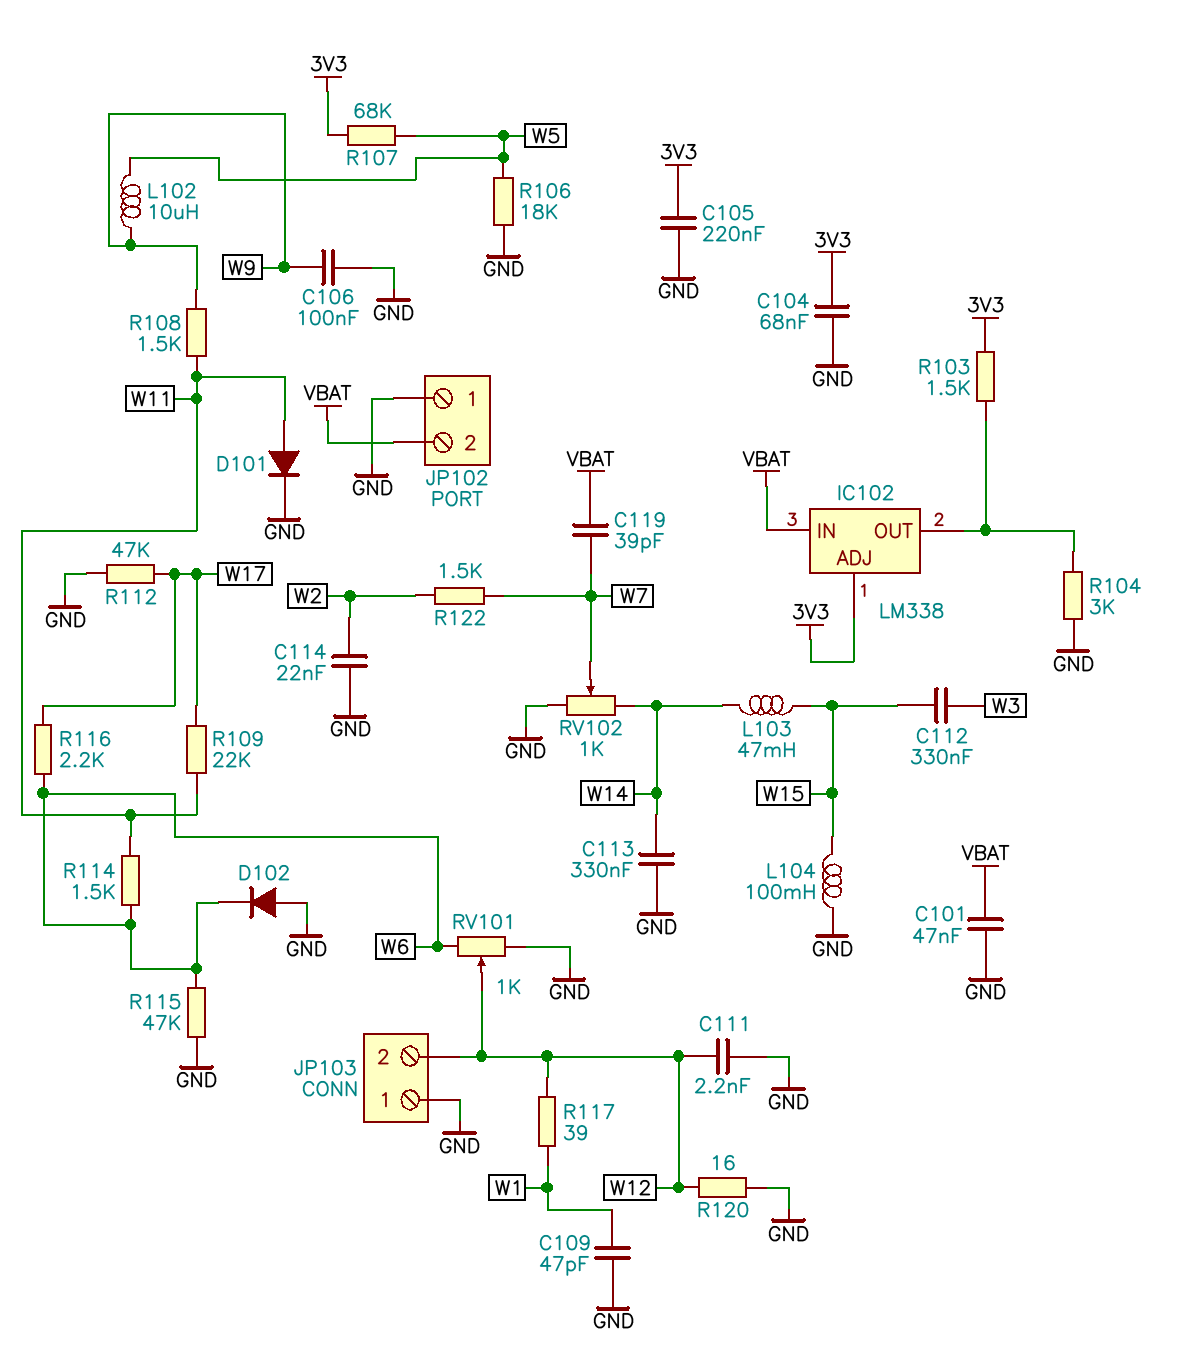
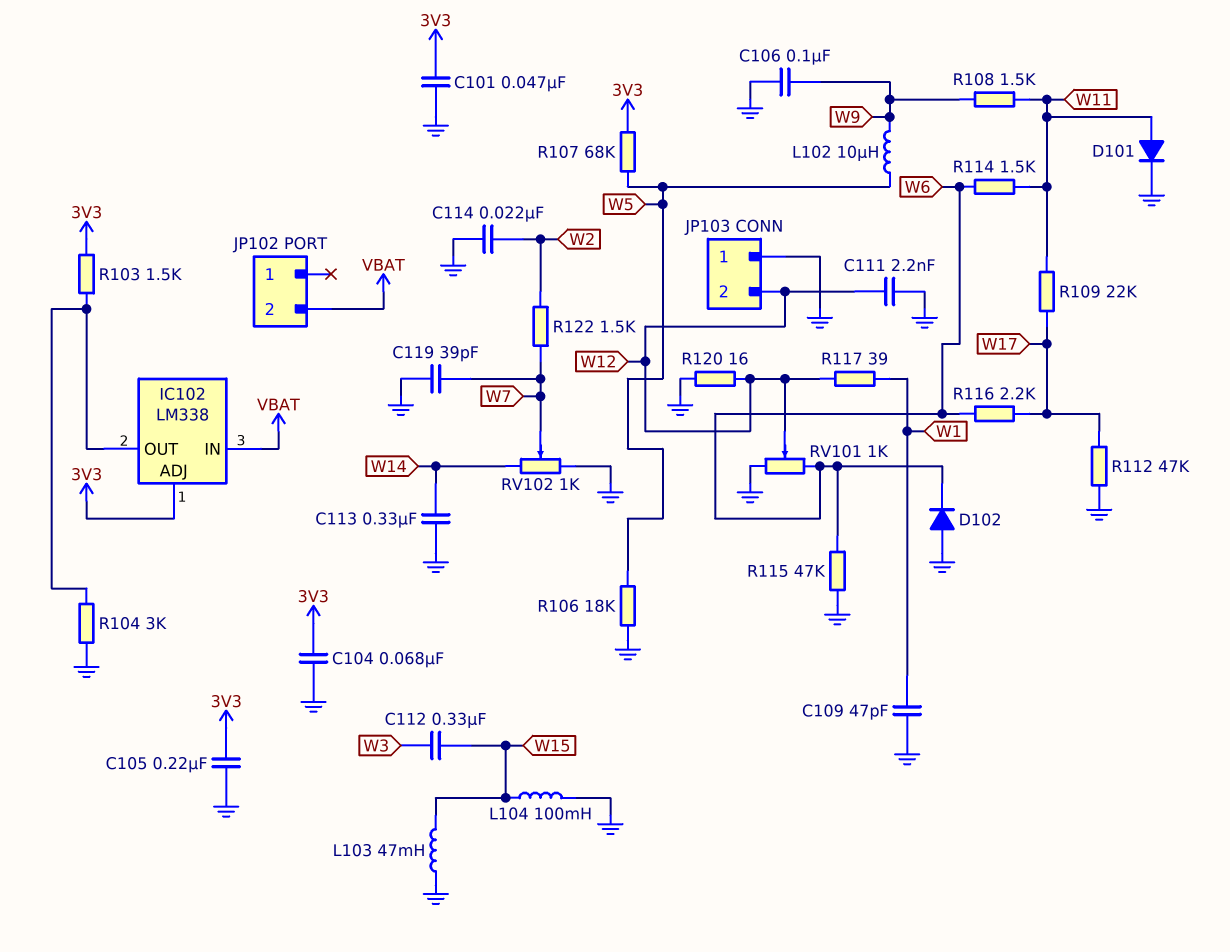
C101: 47nF (GND, VBAT) -> 47nF (3V3, GND)
C119: 39pF (VBAT, W7) -> 39pF (GND, W7)
JP102 pin 1: GND -> none
L103: 47mH (W14, W15) -> 47mH (GND, W15)

